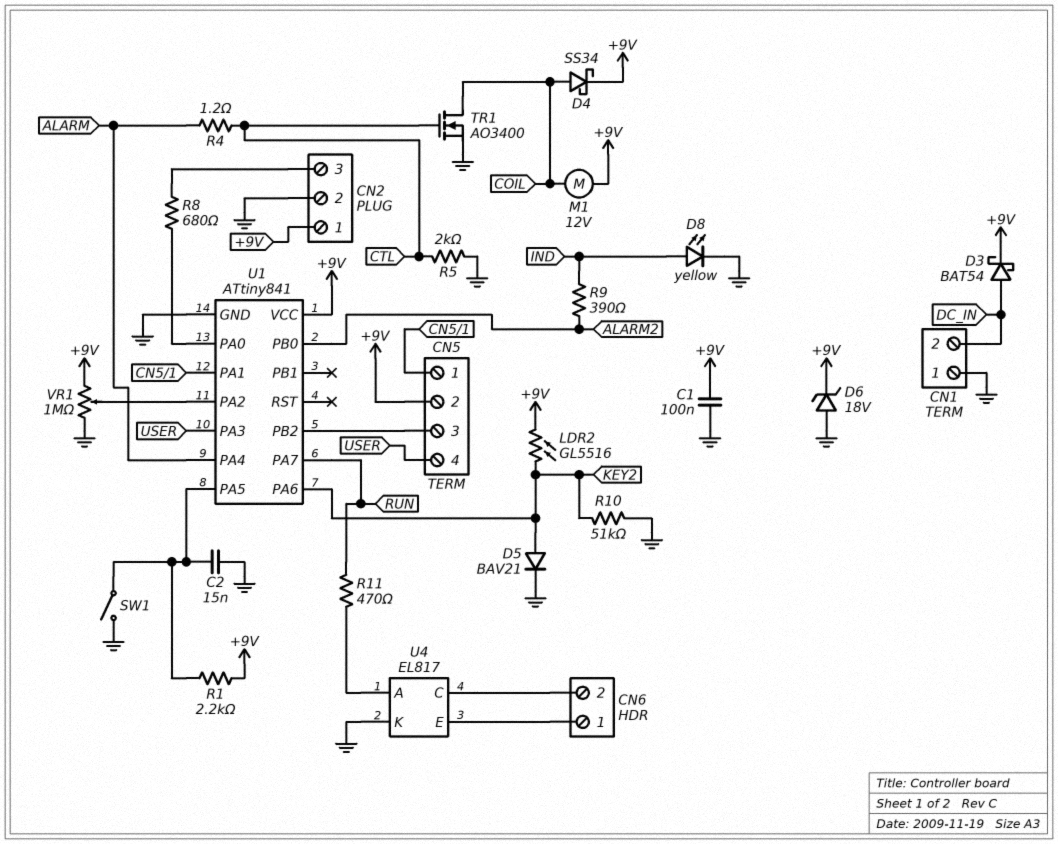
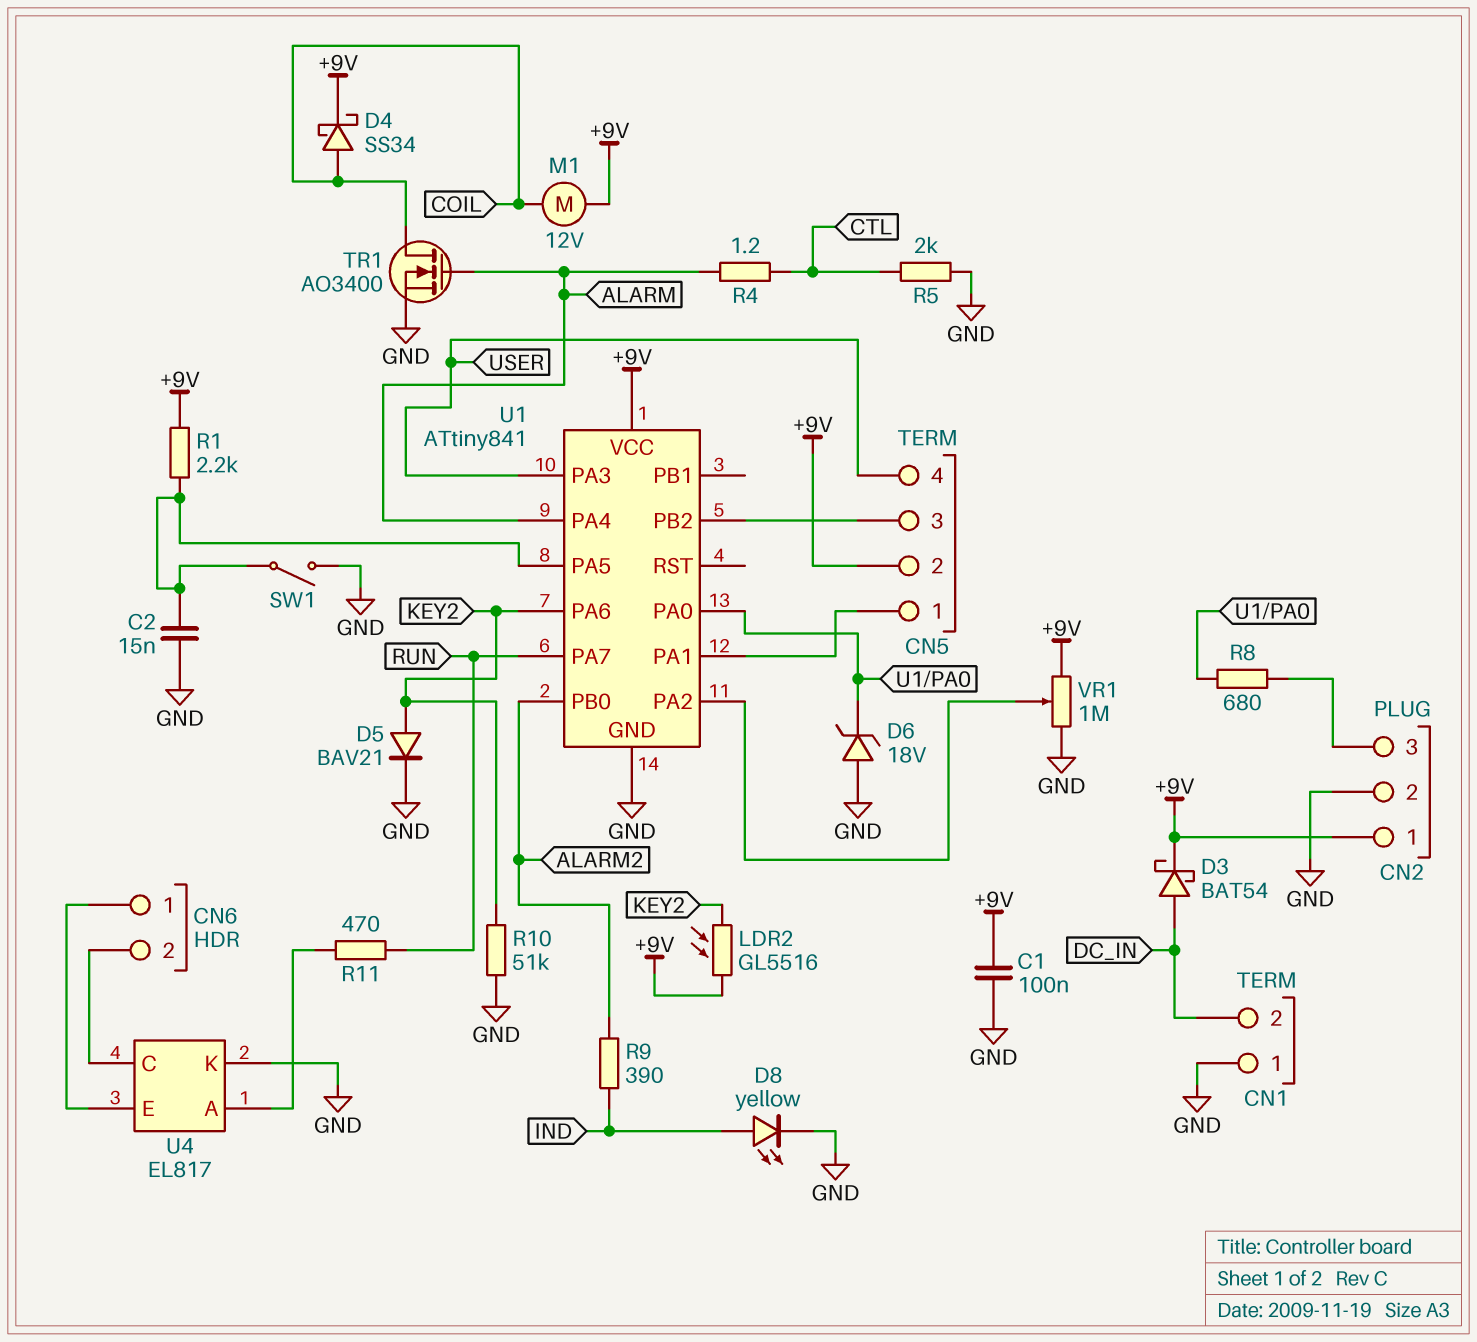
D6: zener 18V (A GND, K +9V) -> zener 18V (A GND, K U1/PA0)
TR1: NMOS AO3400 (G CTL, D COIL, S GND) -> NMOS AO3400 (G ALARM, D COIL, S GND)

